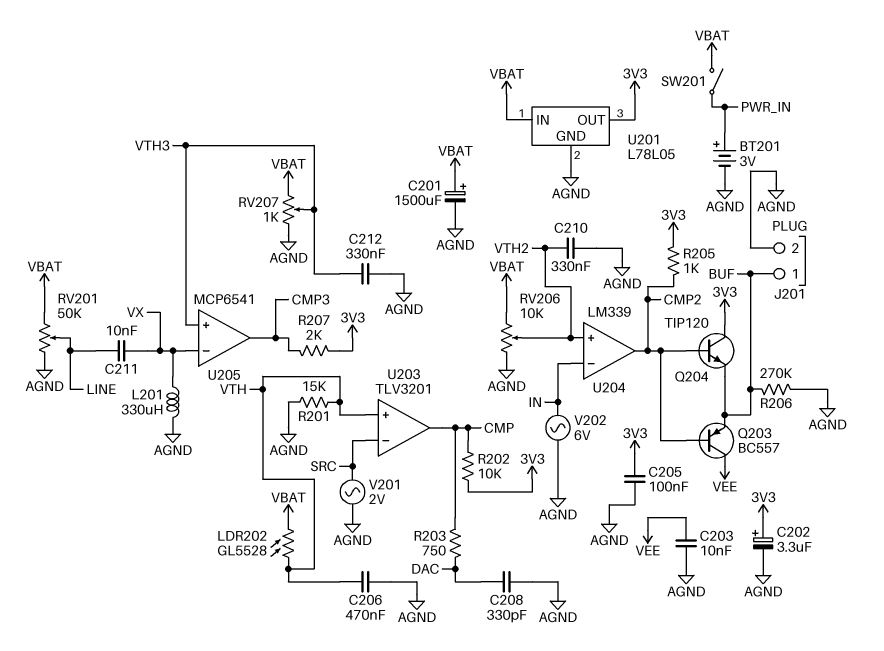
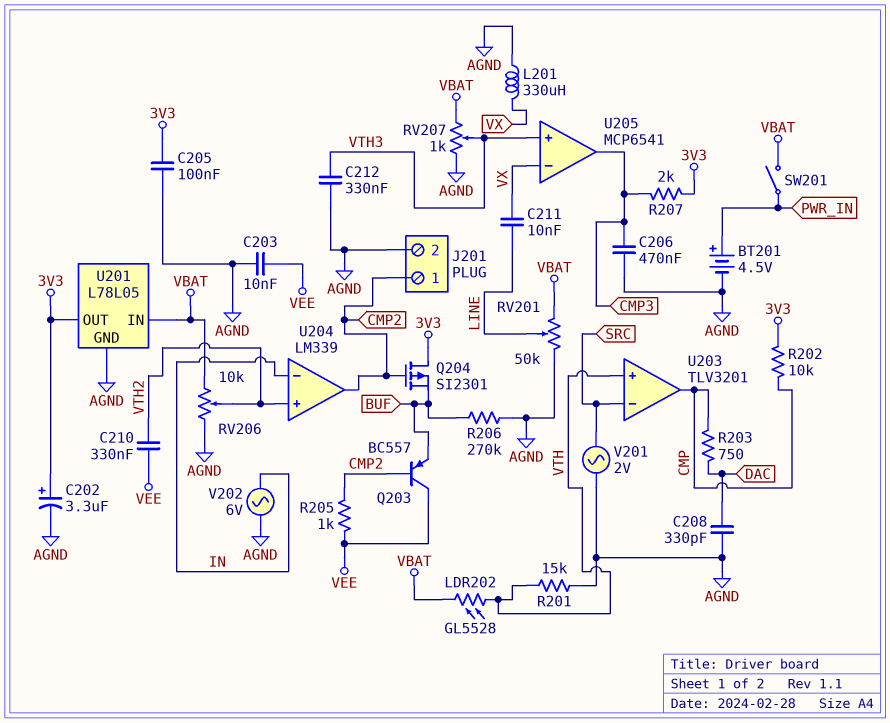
BT201: 3V (plus PWR_IN, minus AGND) -> 4.5V (plus PWR_IN, minus AGND)
C201: 1500uF (plus VBAT, minus AGND) -> none
C206: 470nF (AGND, VTH) -> 470nF (AGND, CMP3)
C210: 330nF (AGND, VTH2) -> 330nF (VEE, VTH2)
J201 pin 1: BUF -> CMP2
Q204: NPN TIP120 (B CMP2, C 3V3, E BUF) -> PMOS SI2301 (G CMP2, D 3V3, S BUF)
R205: 1k (3V3, CMP2) -> 1k (CMP2, VEE)

